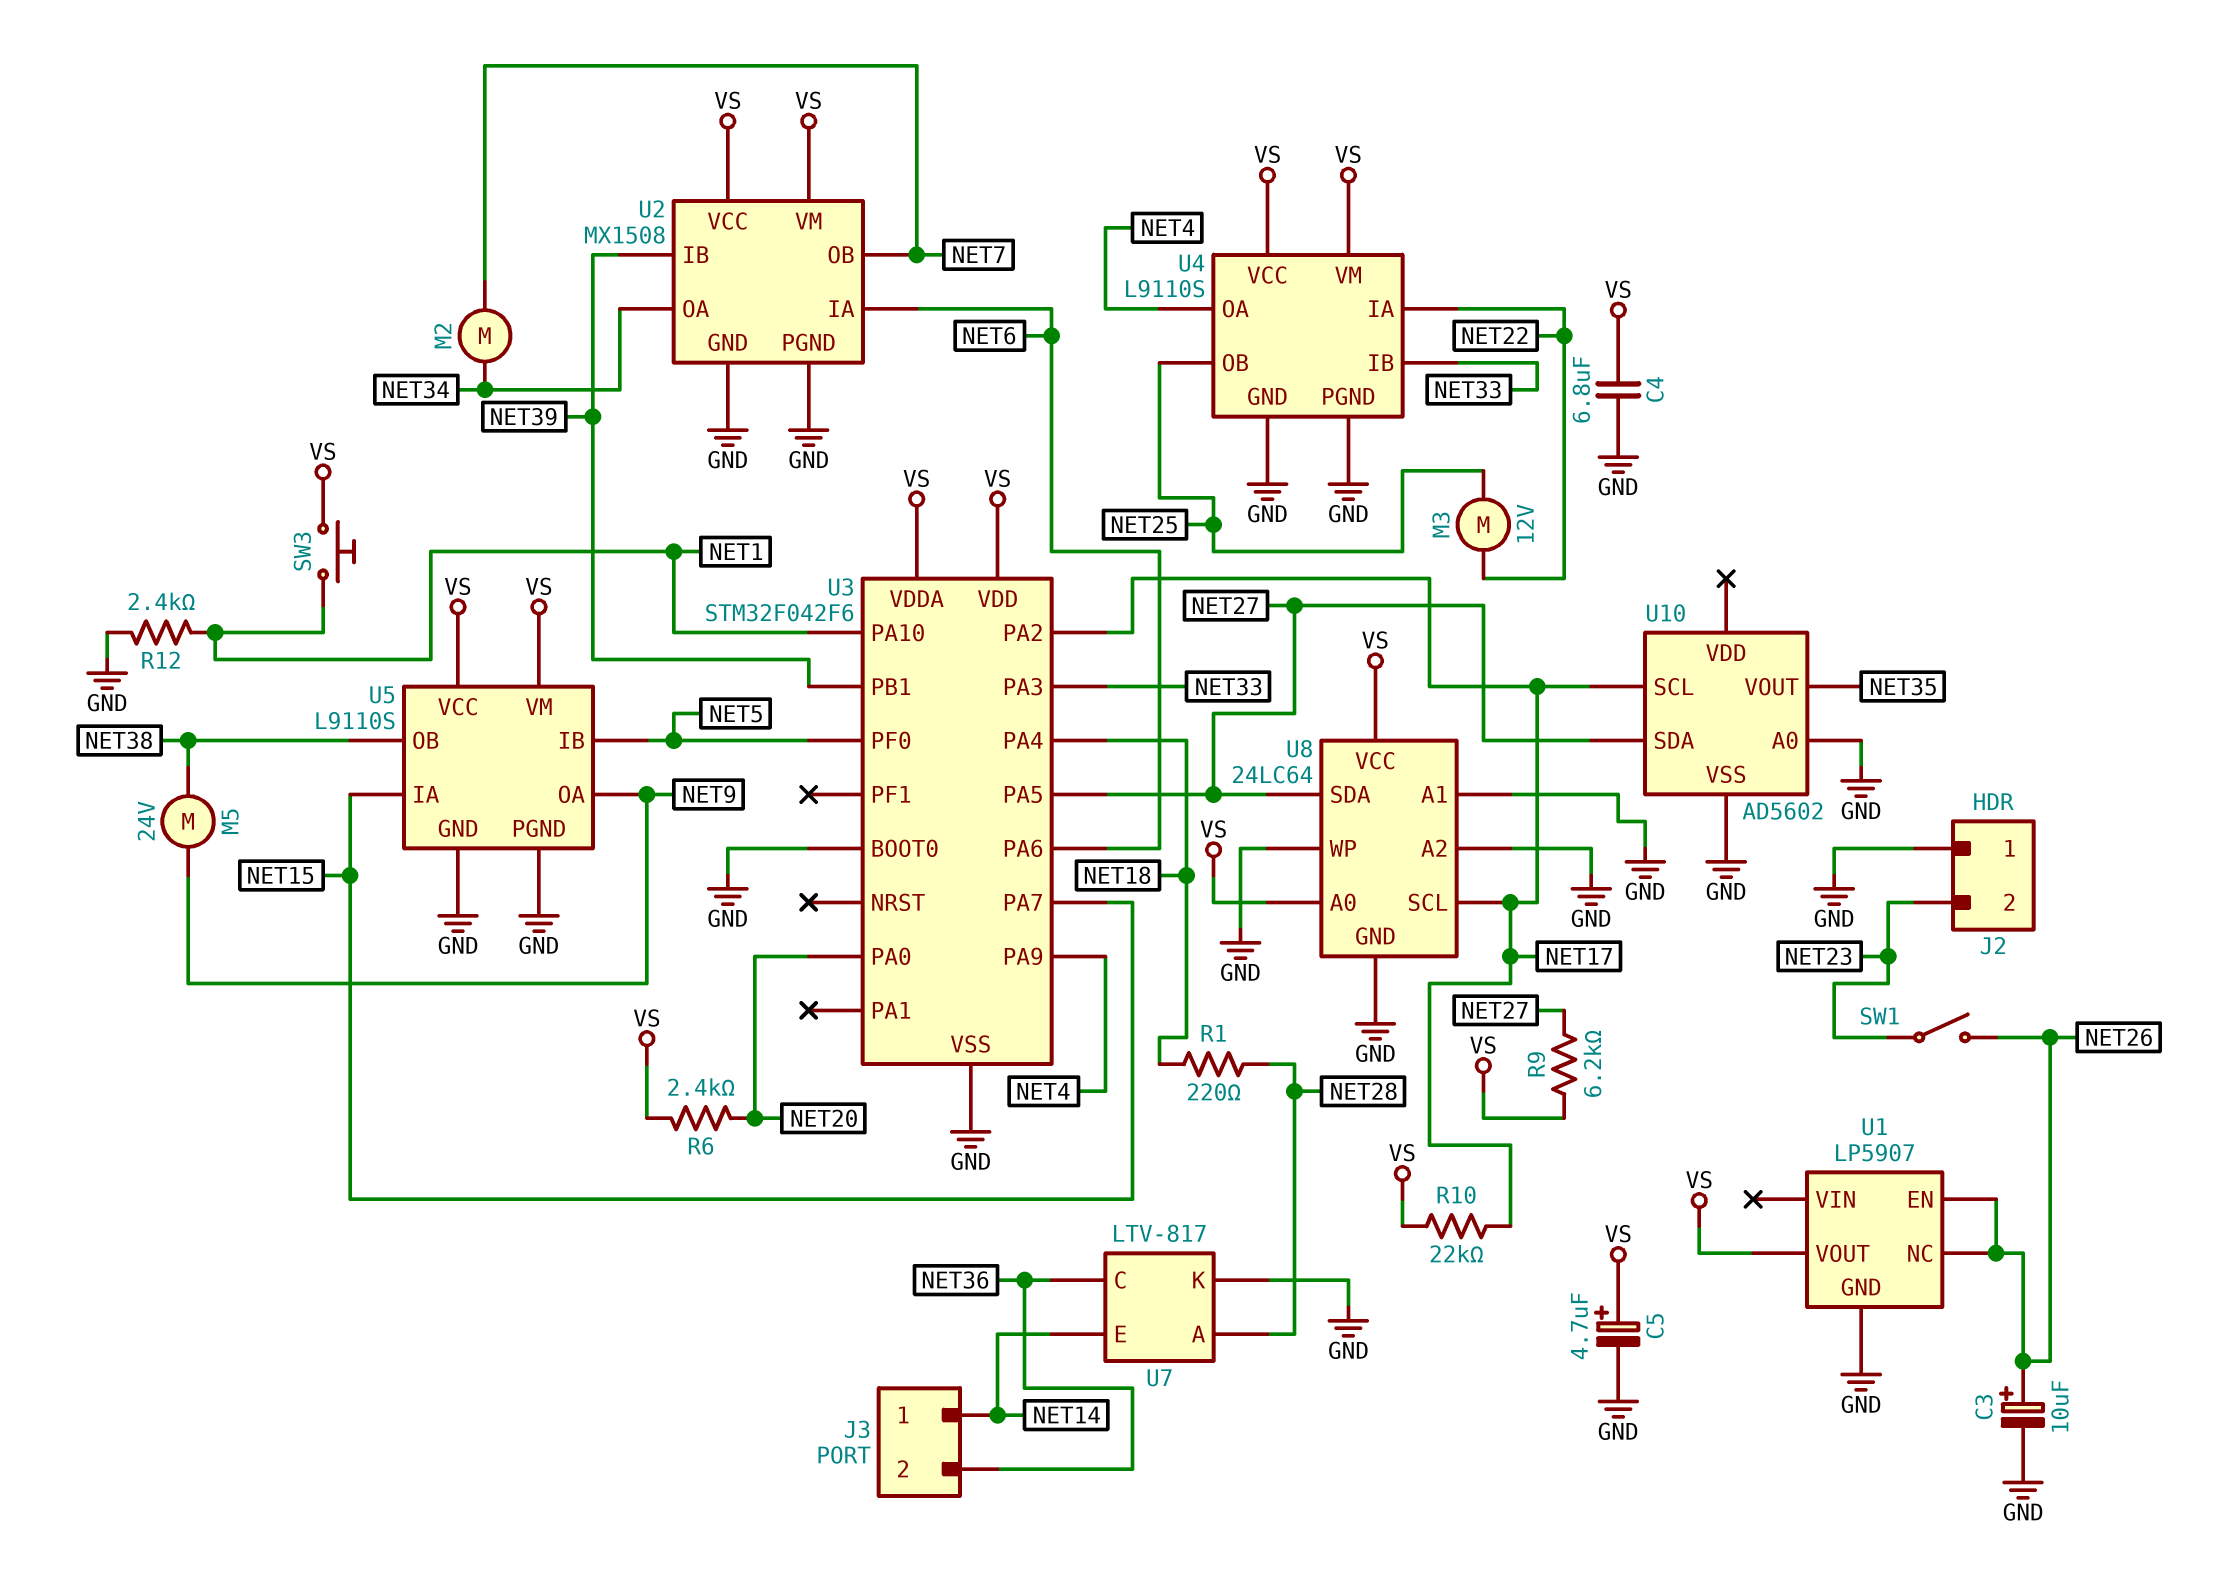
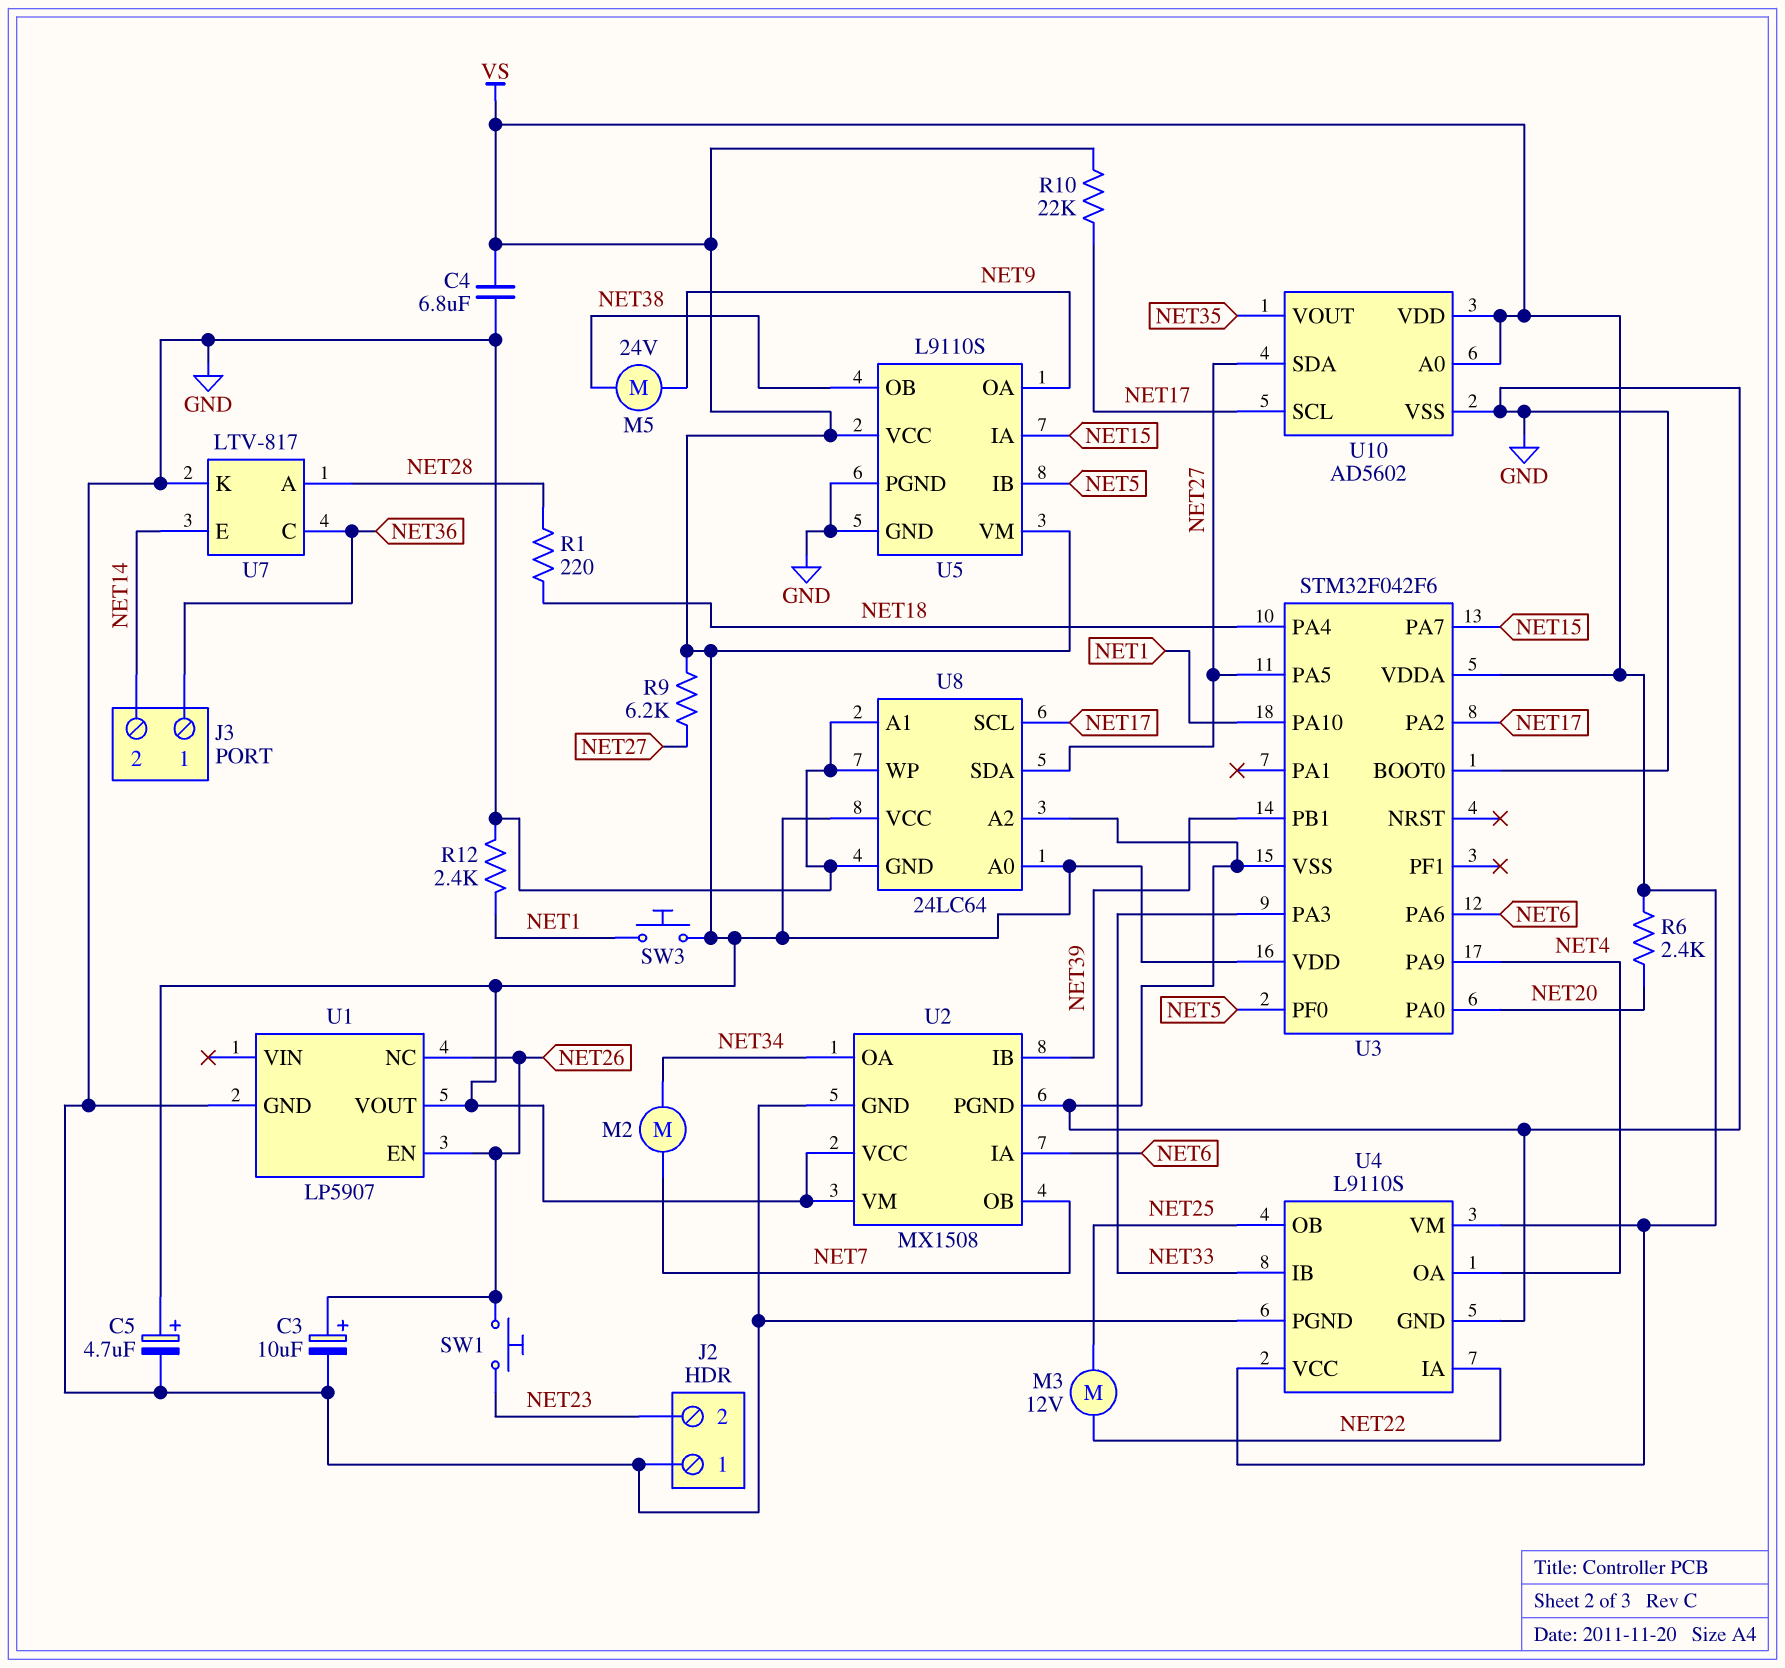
J3 pin 1: NET14 -> NET36
J3 pin 2: NET36 -> NET14
SW1: switch (NET23, NET26) -> button (NET23, NET26)
U10 pin A0: GND -> VS
U10 pin VDD: none -> VS

